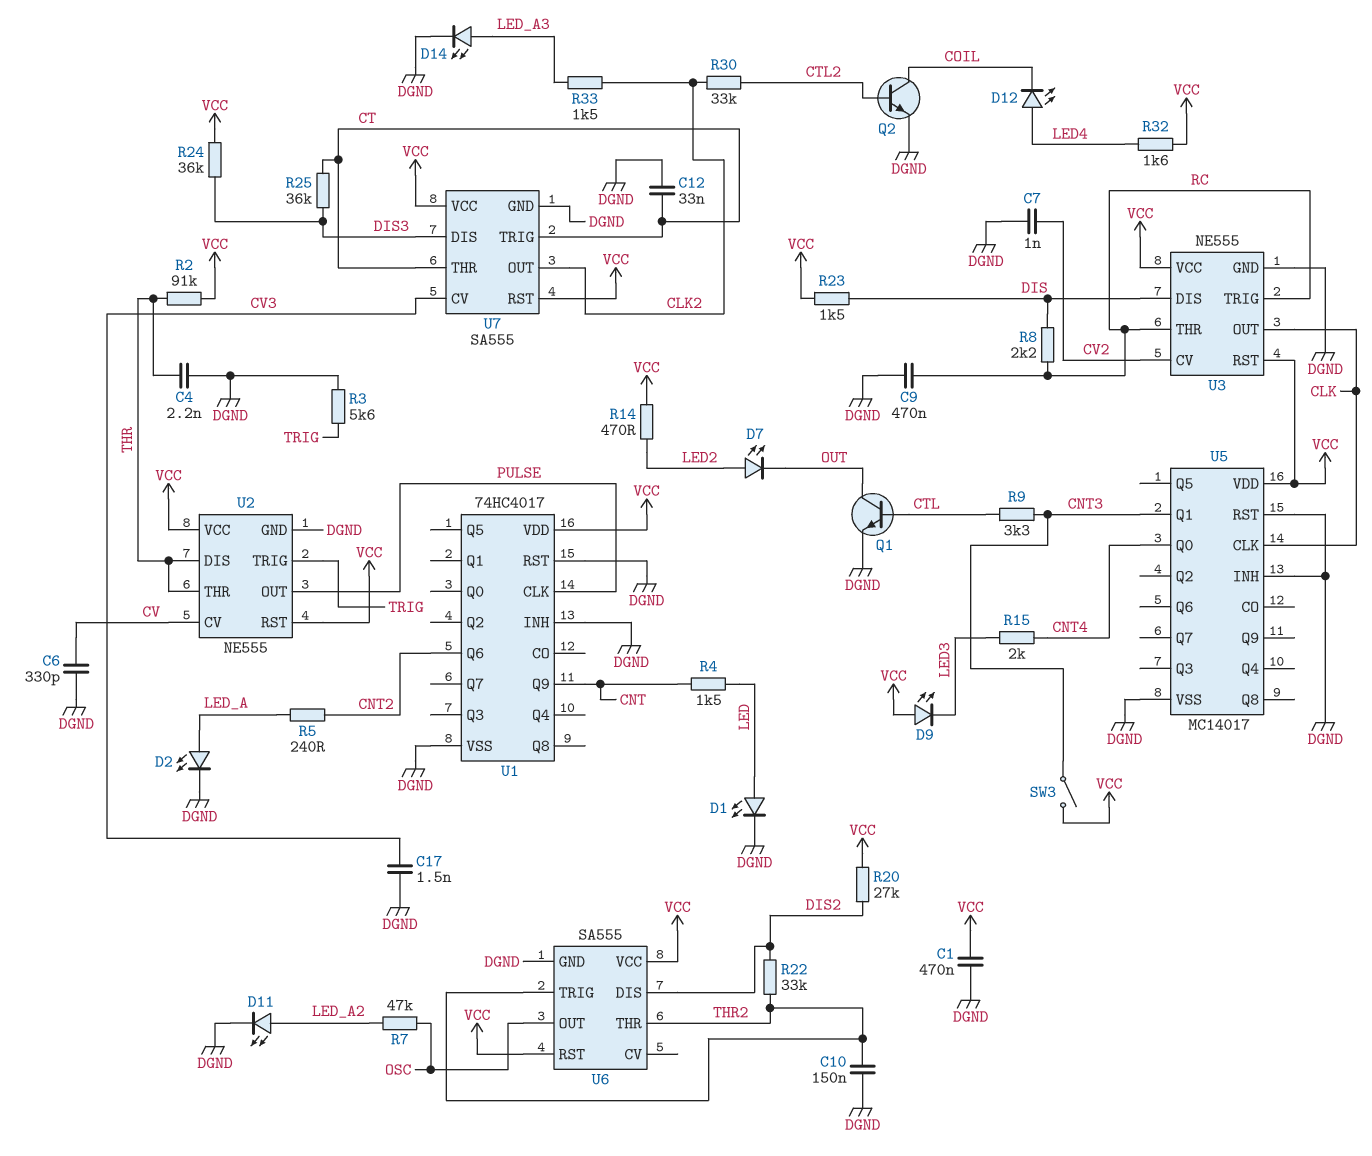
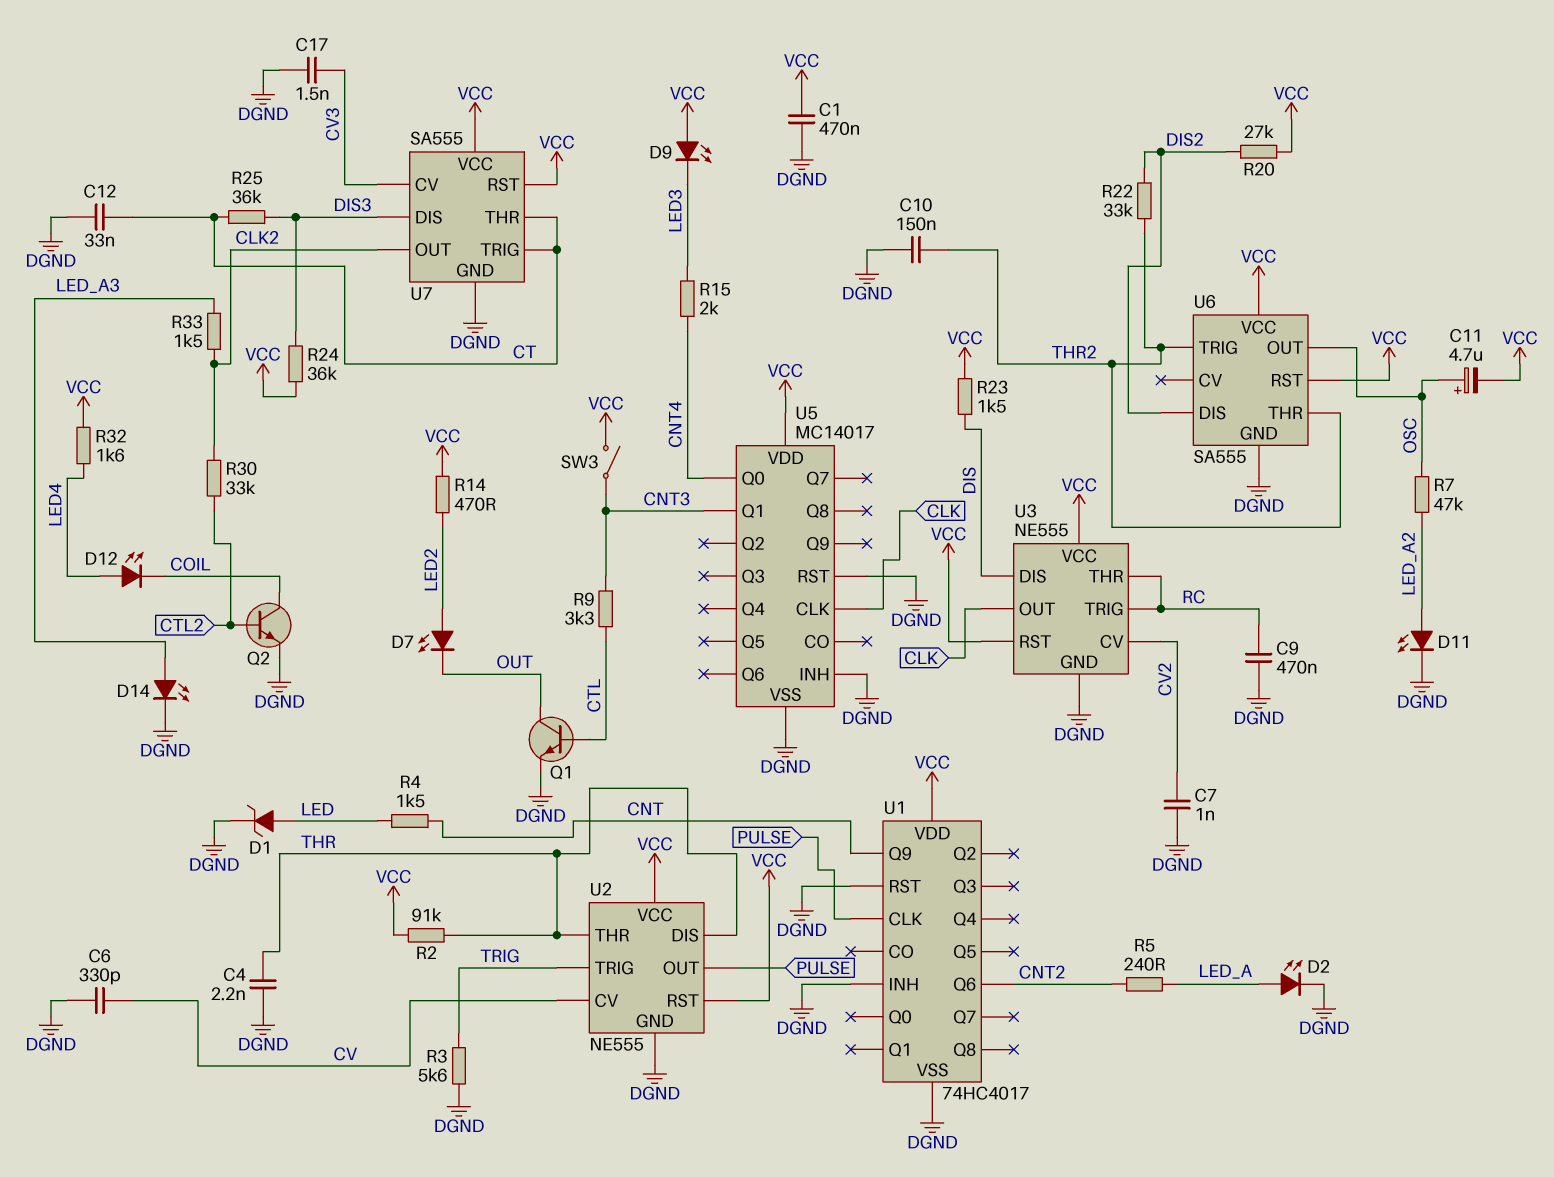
C11: none -> 4.7uF (plus OSC, minus VCC)
D1: LED (A LED, K DGND) -> zener (A LED, K DGND)
R8: 2.2k (DIS, RC) -> none

